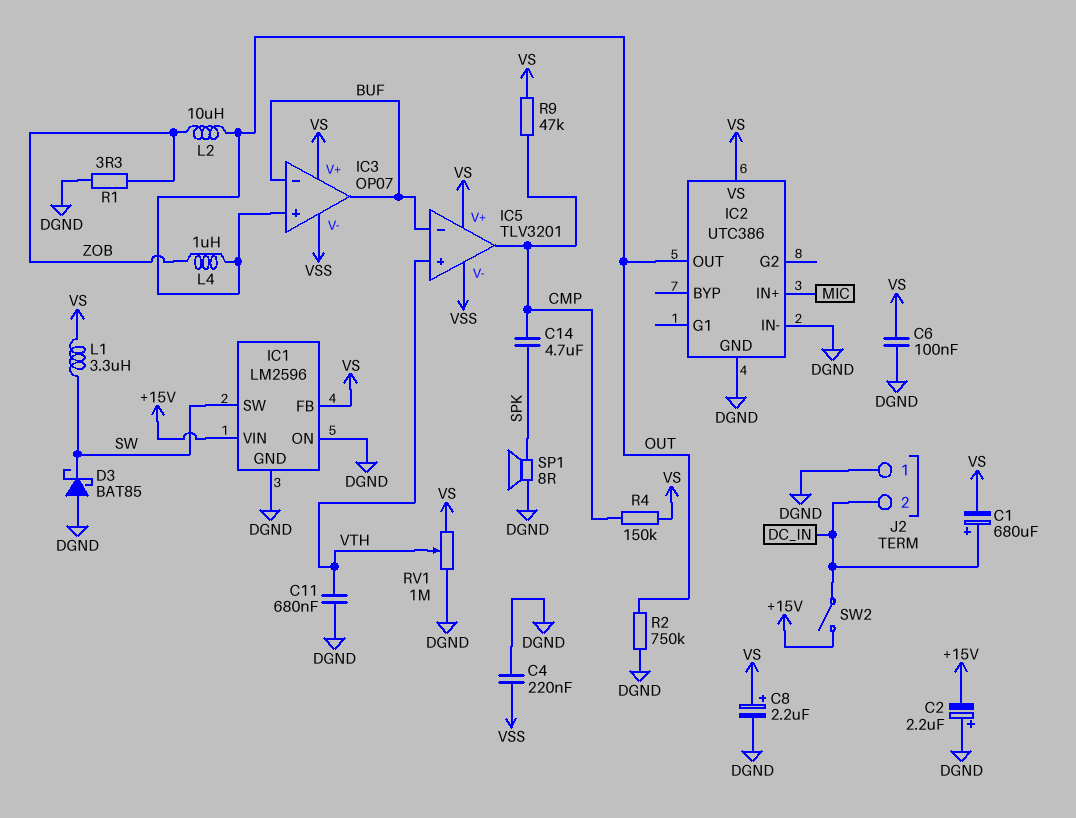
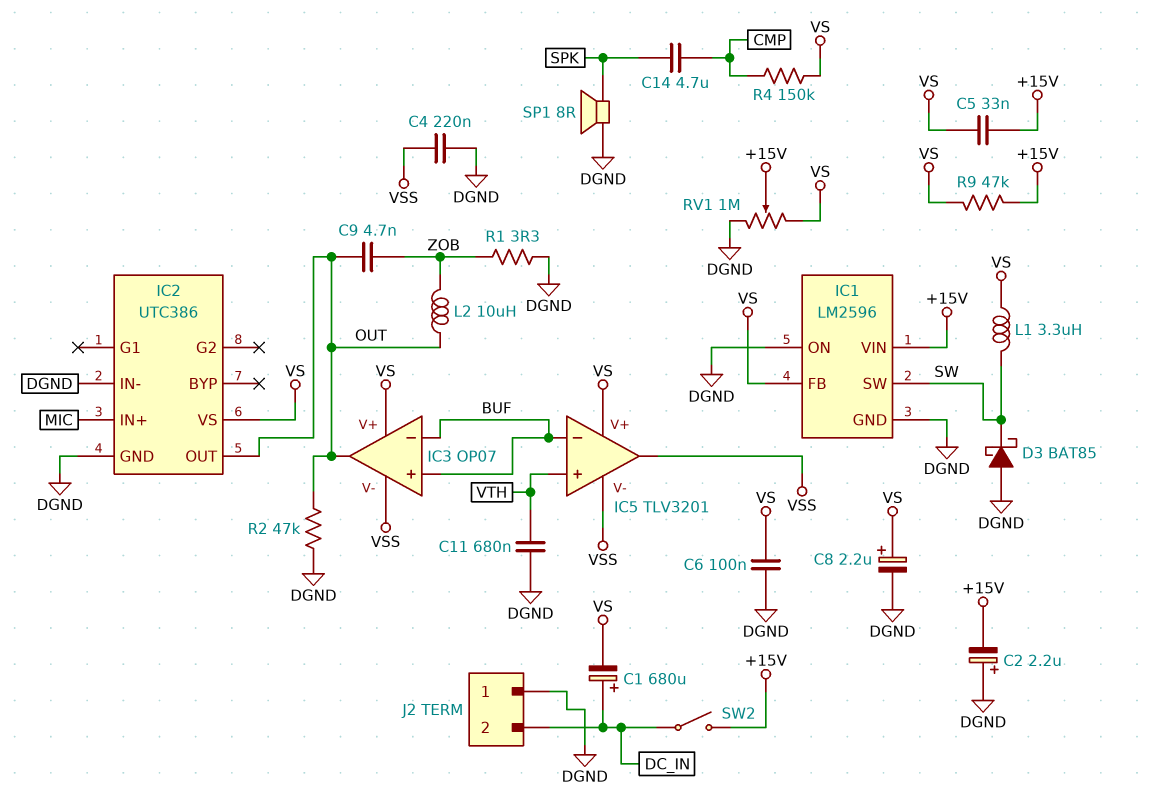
C5: none -> 33nF (+15V, VS)
C9: none -> 4.7nF (OUT, ZOB)
IC3 pin in+: OUT -> BUF
IC3 pin out: BUF -> OUT
IC5 pin out: CMP -> VSS
L4: 1uH (OUT, ZOB) -> none
R2: 750k (DGND, OUT) -> 47k (DGND, OUT)
R9: 47k (CMP, VS) -> 47k (+15V, VS)
RV1: 1M (DGND, VS, wiper VTH) -> 1M (DGND, VS, wiper +15V)

